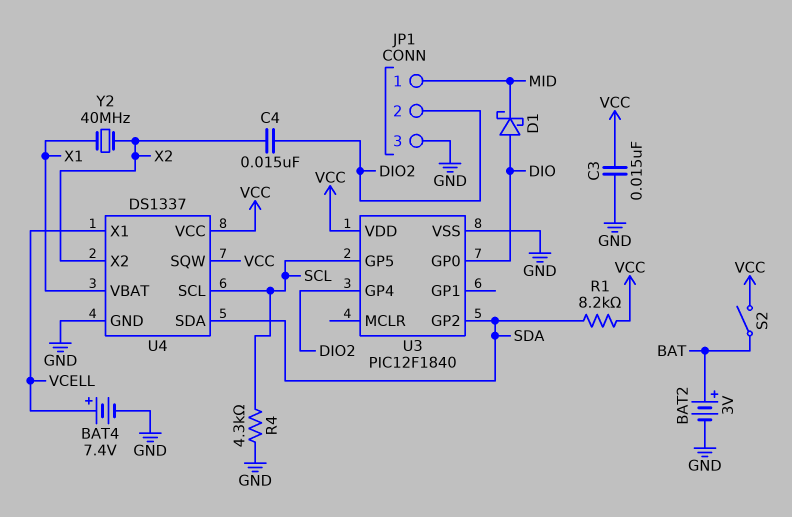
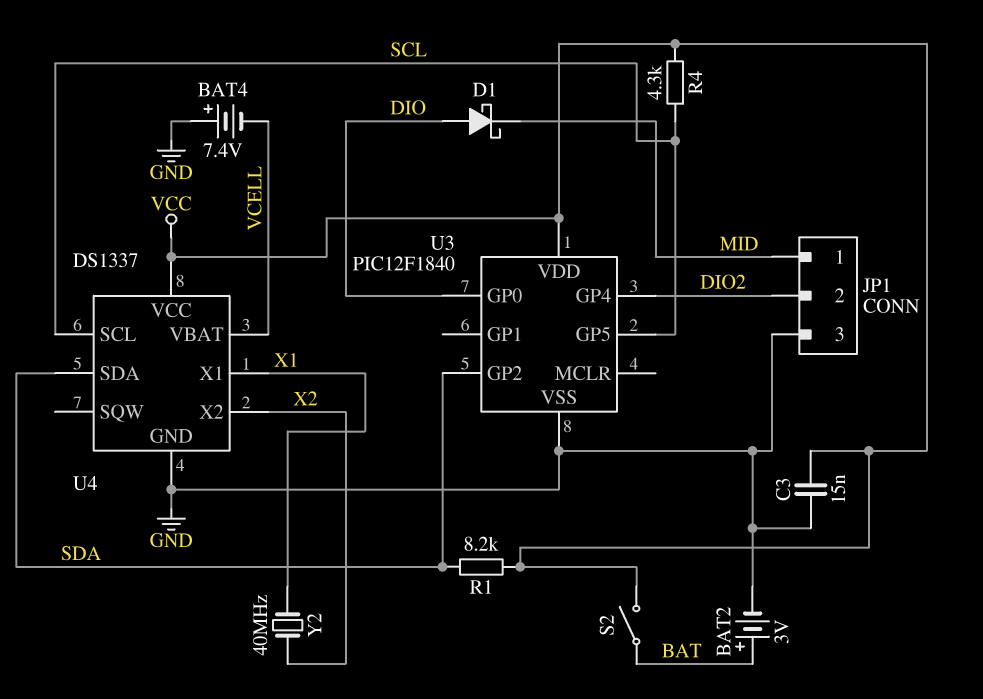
BAT4: 7.4V (plus VCELL, minus GND) -> 7.4V (plus GND, minus VCELL)
C4: 15nF (DIO2, X2) -> none
R4: 4.3k (GND, SCL) -> 4.3k (SCL, VCC)
U4 pin SQW: VCC -> none
U4 pin VBAT: X1 -> VCELL
U4 pin X1: VCELL -> X1

